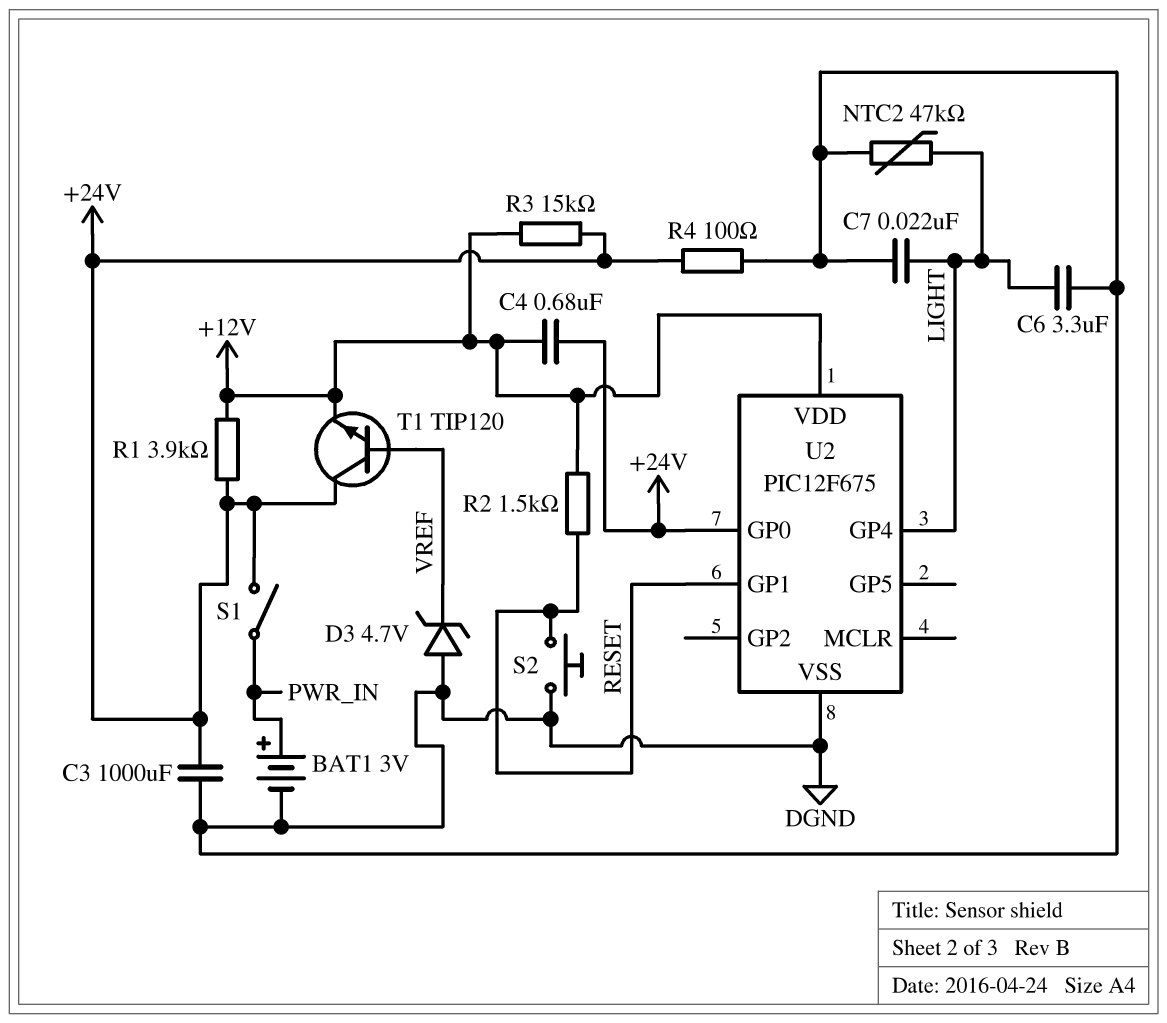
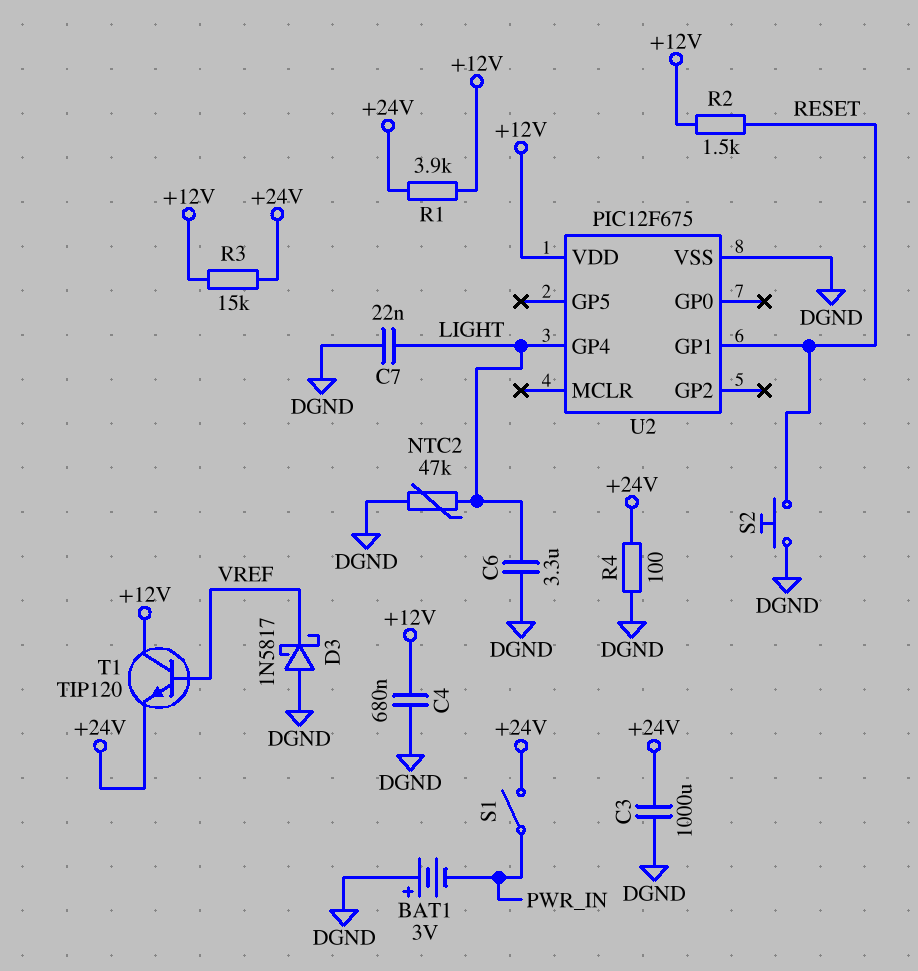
BAT1: 3V (plus PWR_IN, minus DGND) -> 3V (plus DGND, minus PWR_IN)
C4: 680nF (+12V, +24V) -> 680nF (+12V, DGND)
D3: zener 4.7V (A DGND, K VREF) -> schottky 1N5817 (A DGND, K VREF)
T1: NPN TIP120 (B VREF, C +24V, E +12V) -> NPN TIP120 (B VREF, C +12V, E +24V)
U2 pin GP0: +24V -> none

